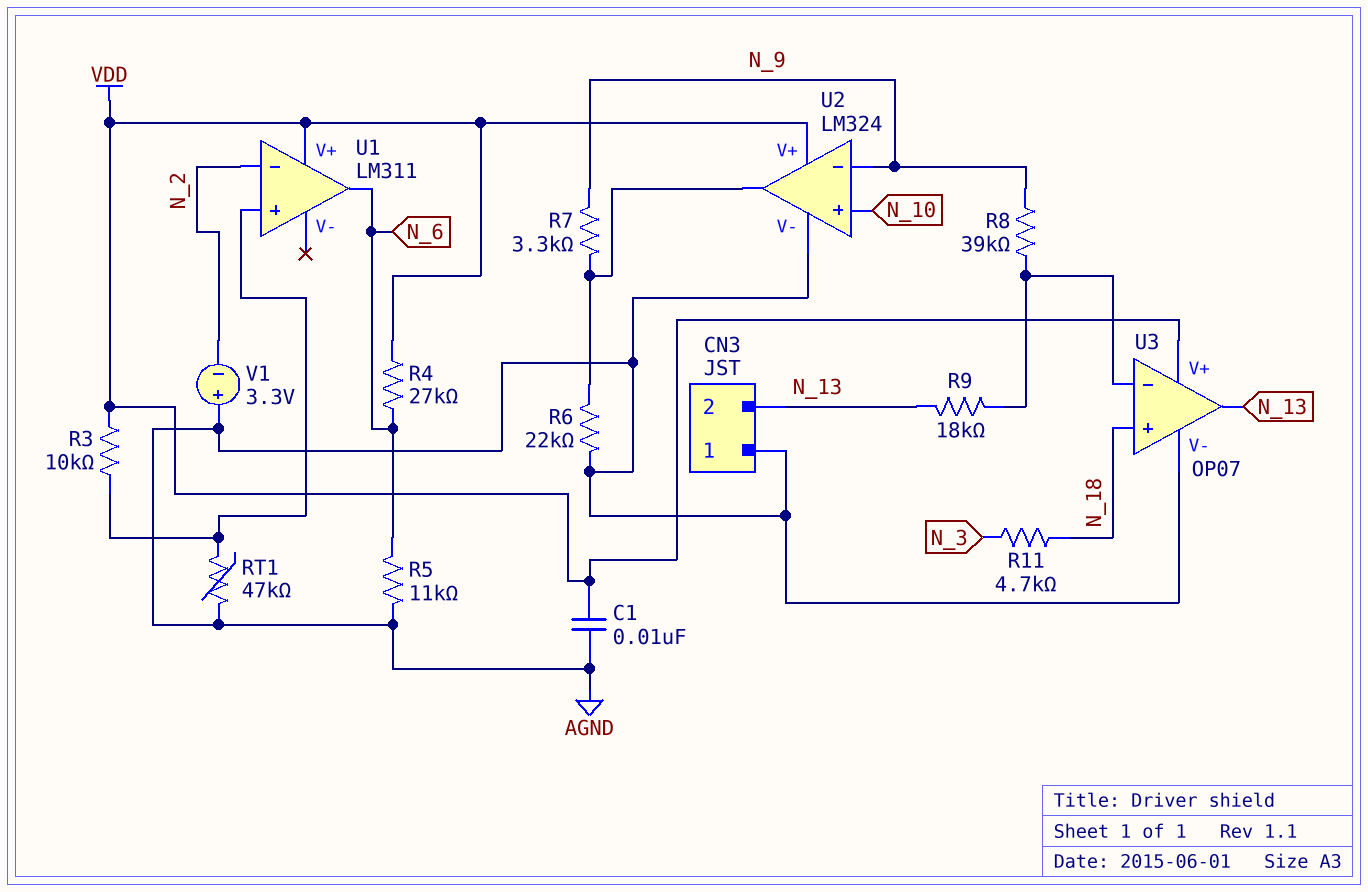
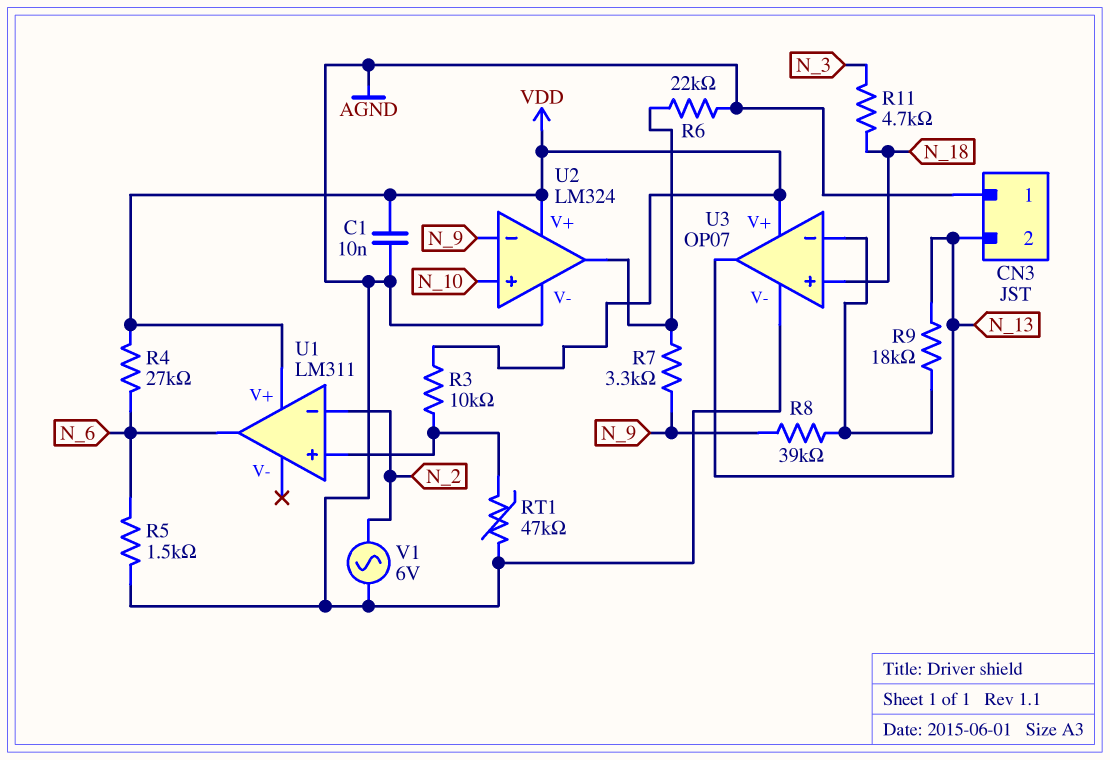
R5: 11k (AGND, N_6) -> 1.5k (AGND, N_6)
V1: 3.3V (plus AGND, minus N_2) -> AC 6V (AGND, N_2)

